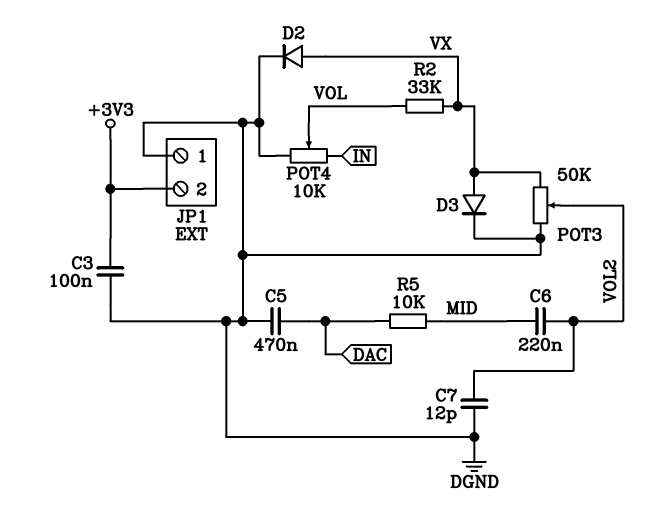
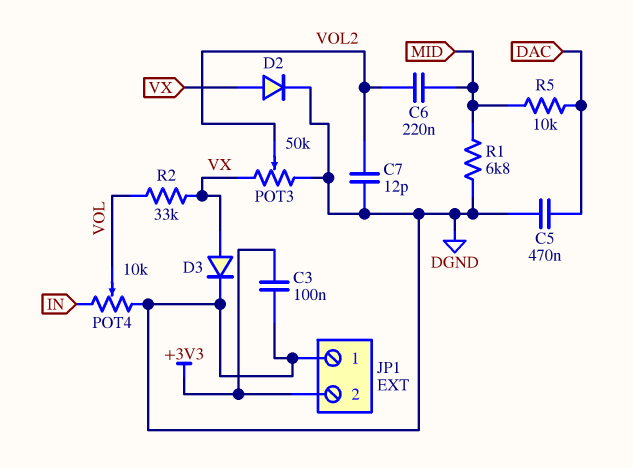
R1: none -> 6.8k (DGND, MID)

